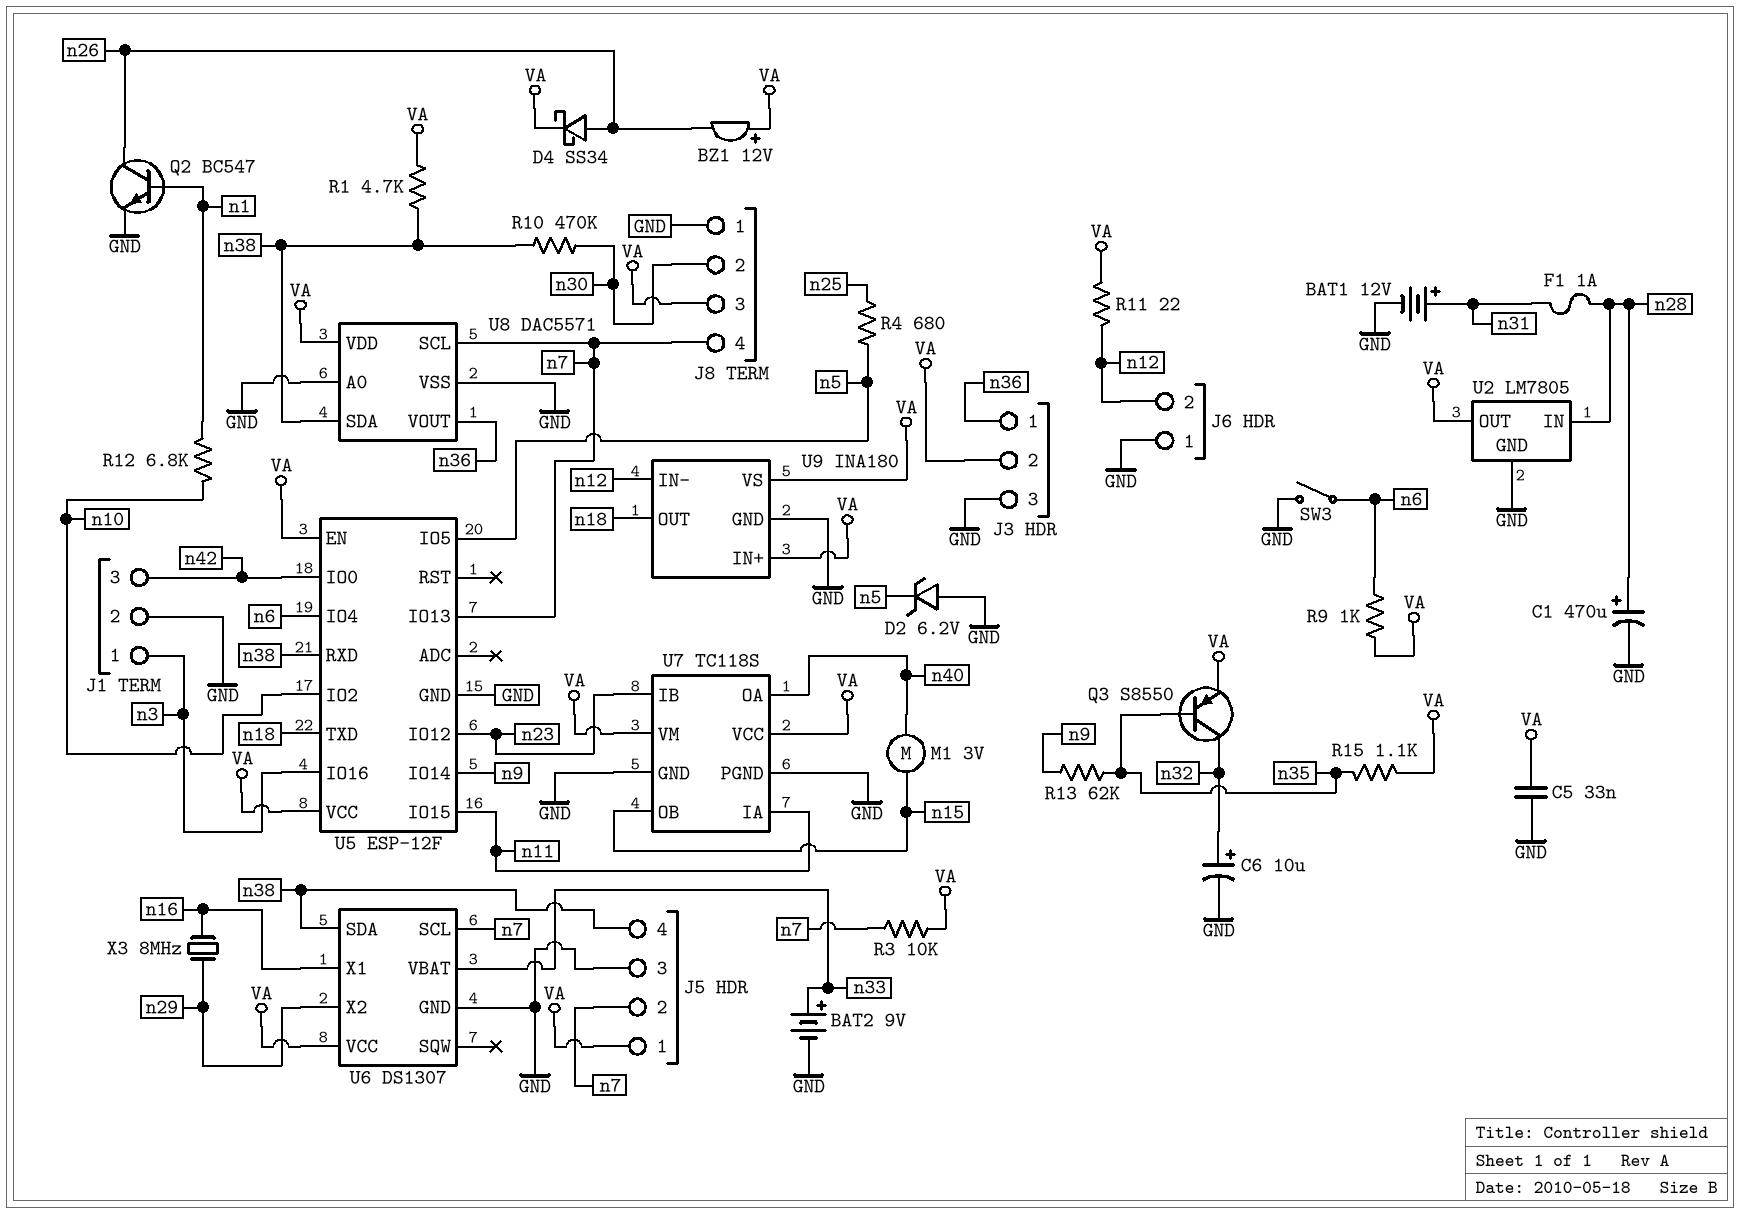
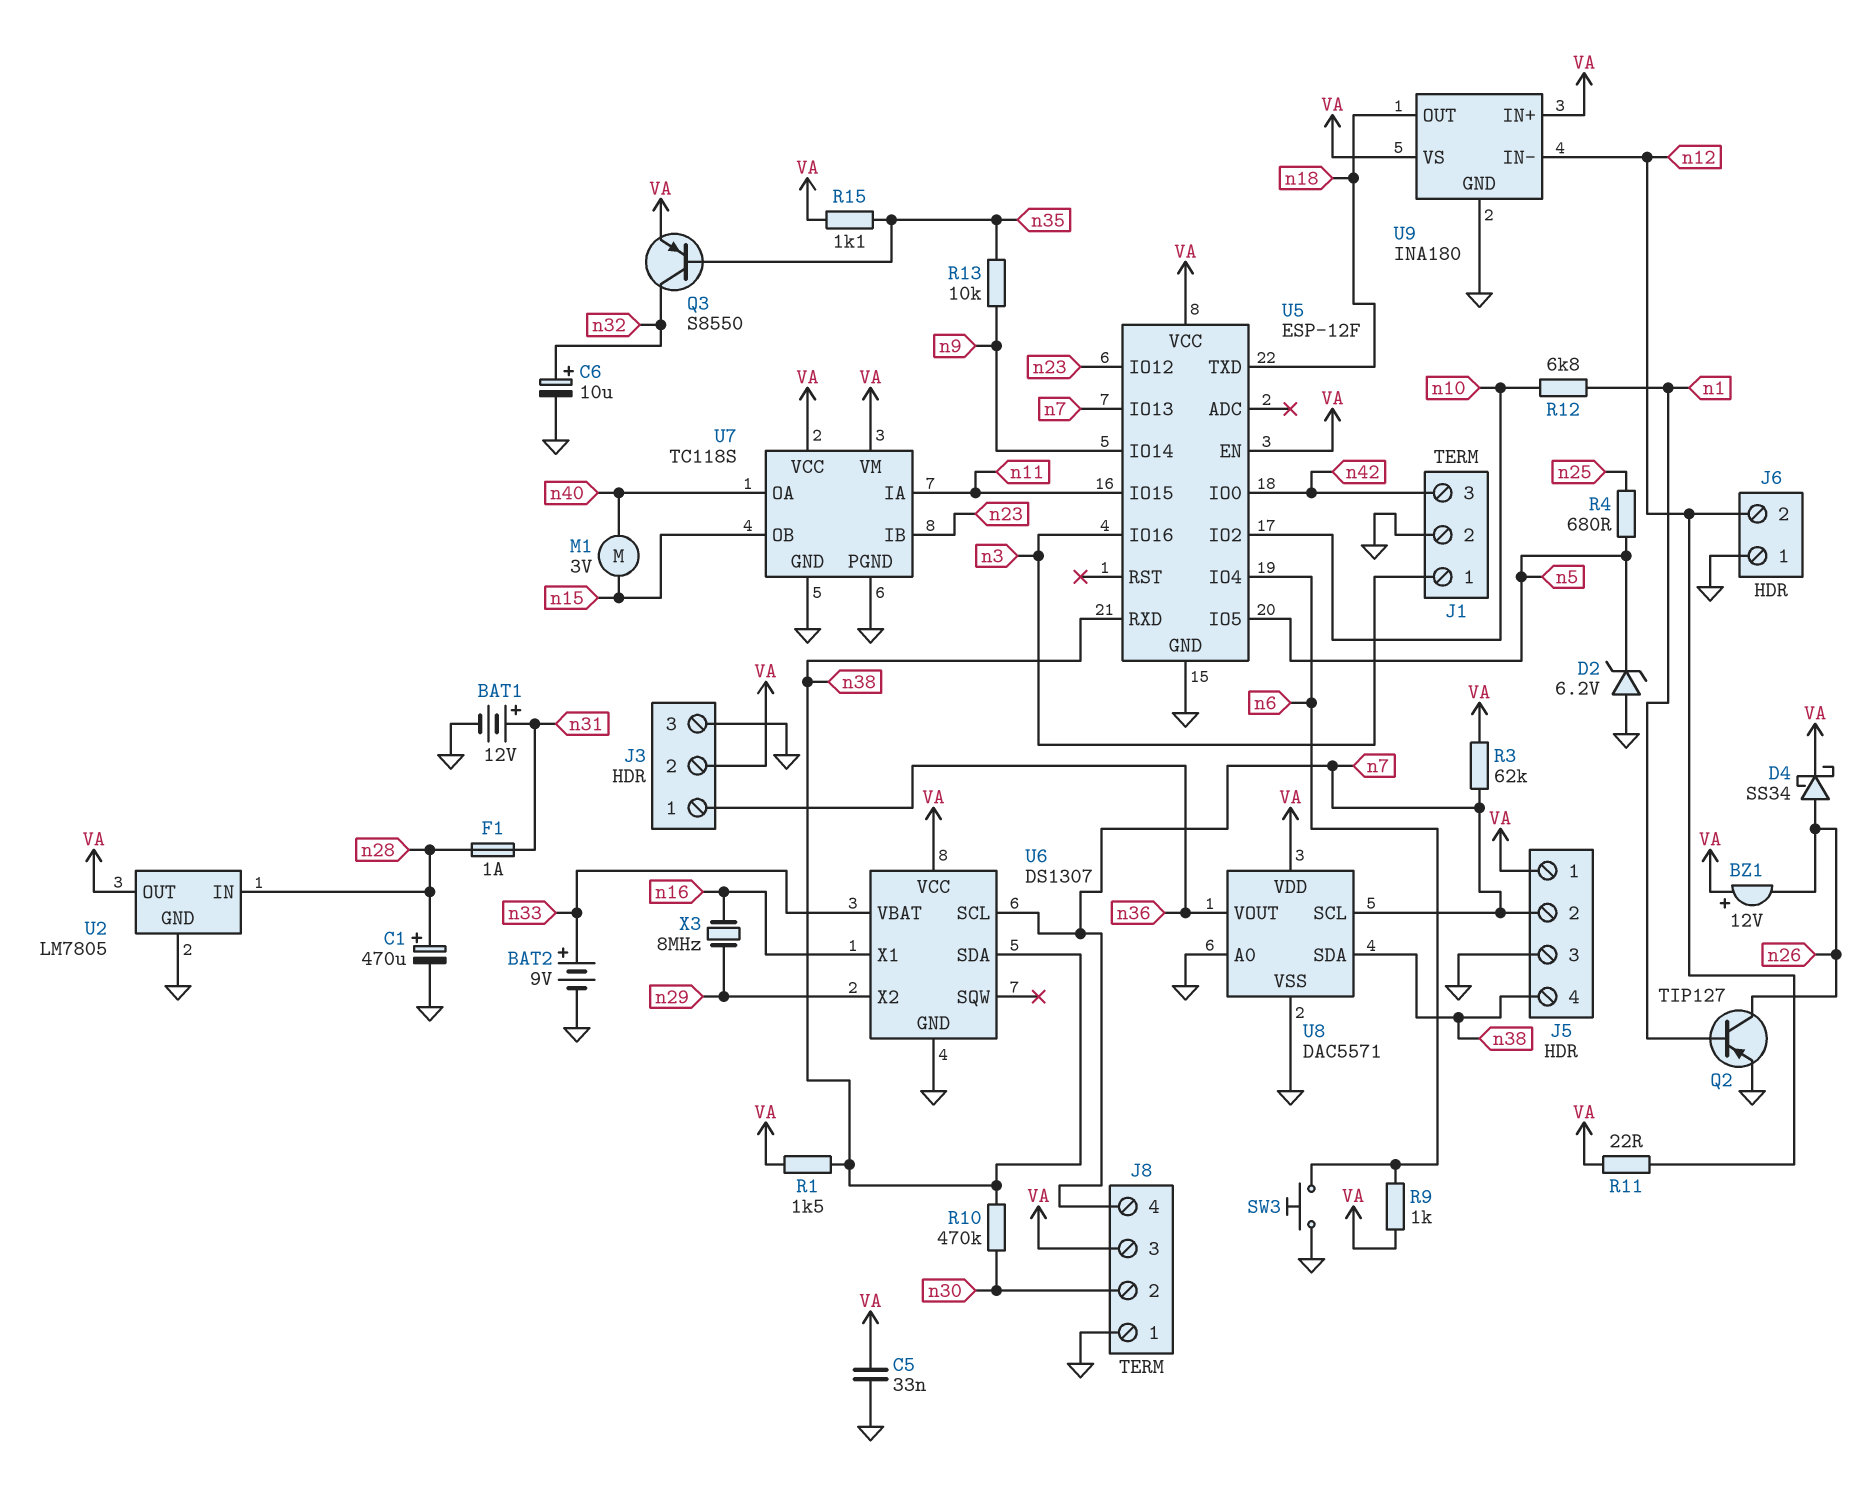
Q2: NPN BC547 (B n1, C n26, E GND) -> PNP TIP127 (B n1, C n26, E GND)
R1: 4.7k (VA, n38) -> 1.5k (VA, n38)
R3: 10k (VA, n7) -> 62k (VA, n7)
R13: 62k (n9, n35) -> 10k (n9, n35)
SW3: switch (GND, n6) -> button (GND, n6)

